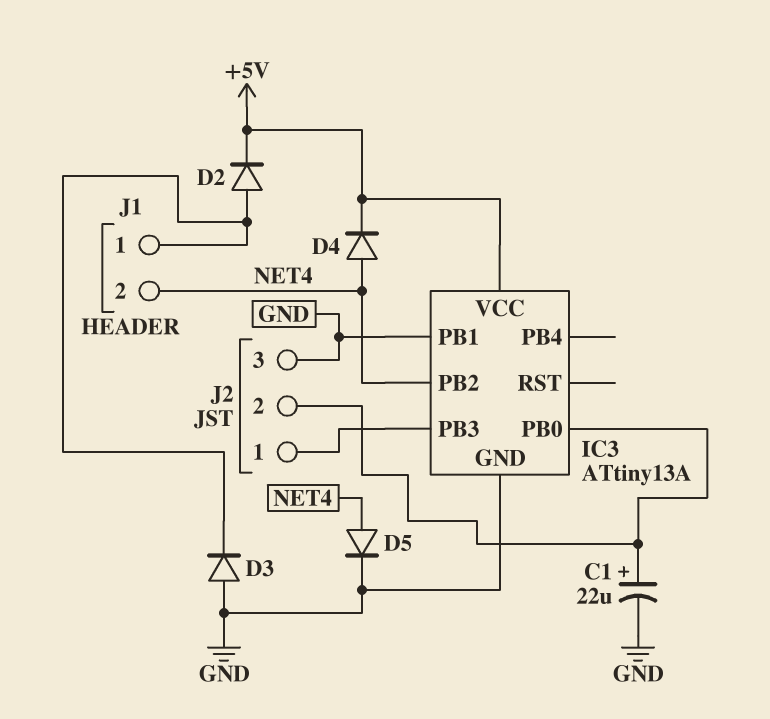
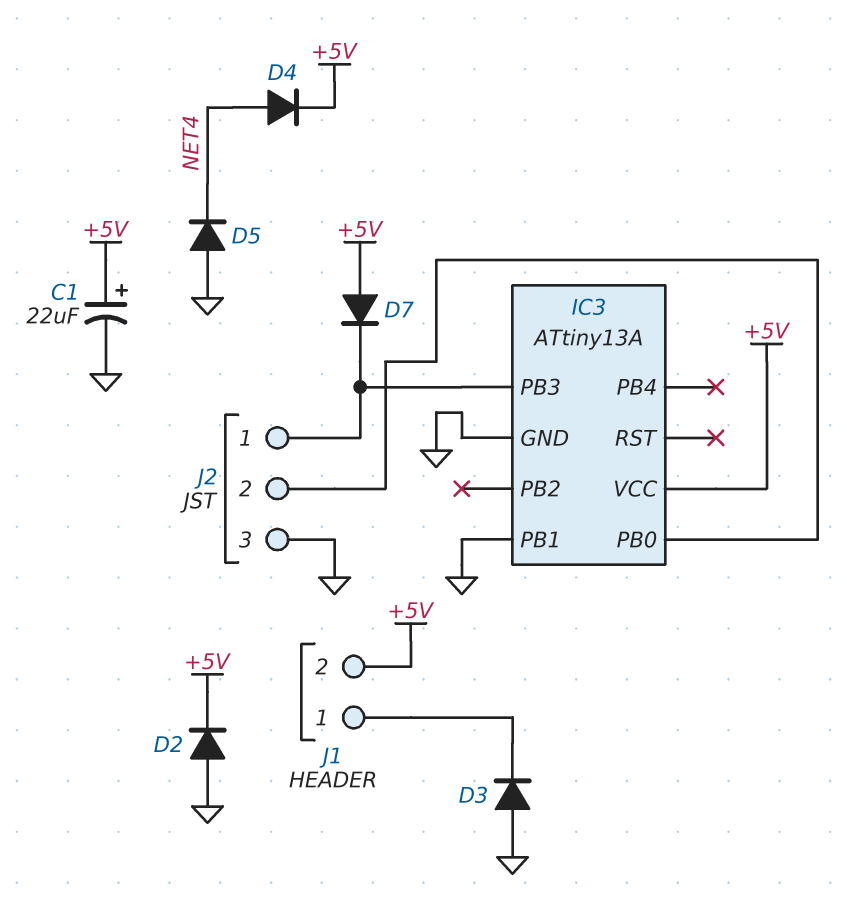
C1: 22uF (plus IC3/PB0, minus GND) -> 22uF (plus +5V, minus GND)
D2: diode (A J1/1, K +5V) -> diode (A GND, K +5V)
D5: diode (A NET4, K GND) -> diode (A GND, K NET4)
D7: none -> diode (A +5V, K IC3/PB3)
IC3 pin PB2: NET4 -> none
J1 pin 2: NET4 -> +5V

